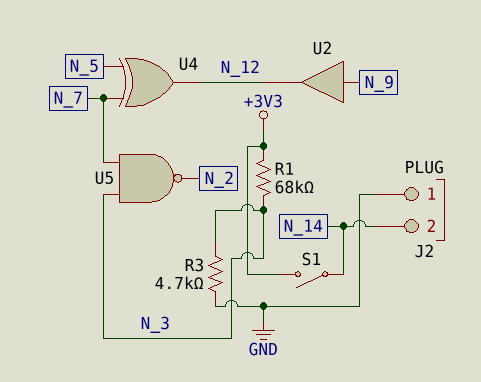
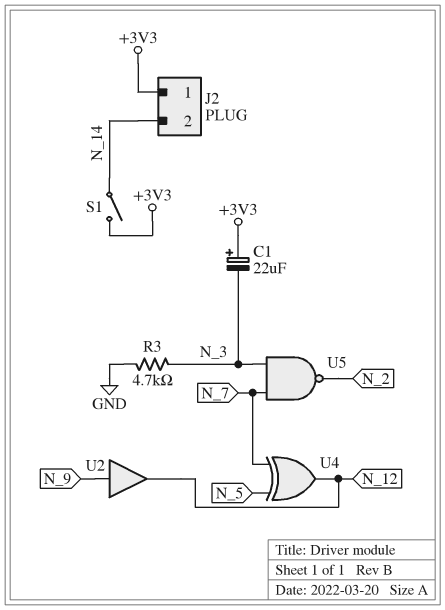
C1: none -> 22uF (plus +3V3, minus N_3)
J2 pin 1: GND -> +3V3
R1: 68k (+3V3, N_3) -> none

